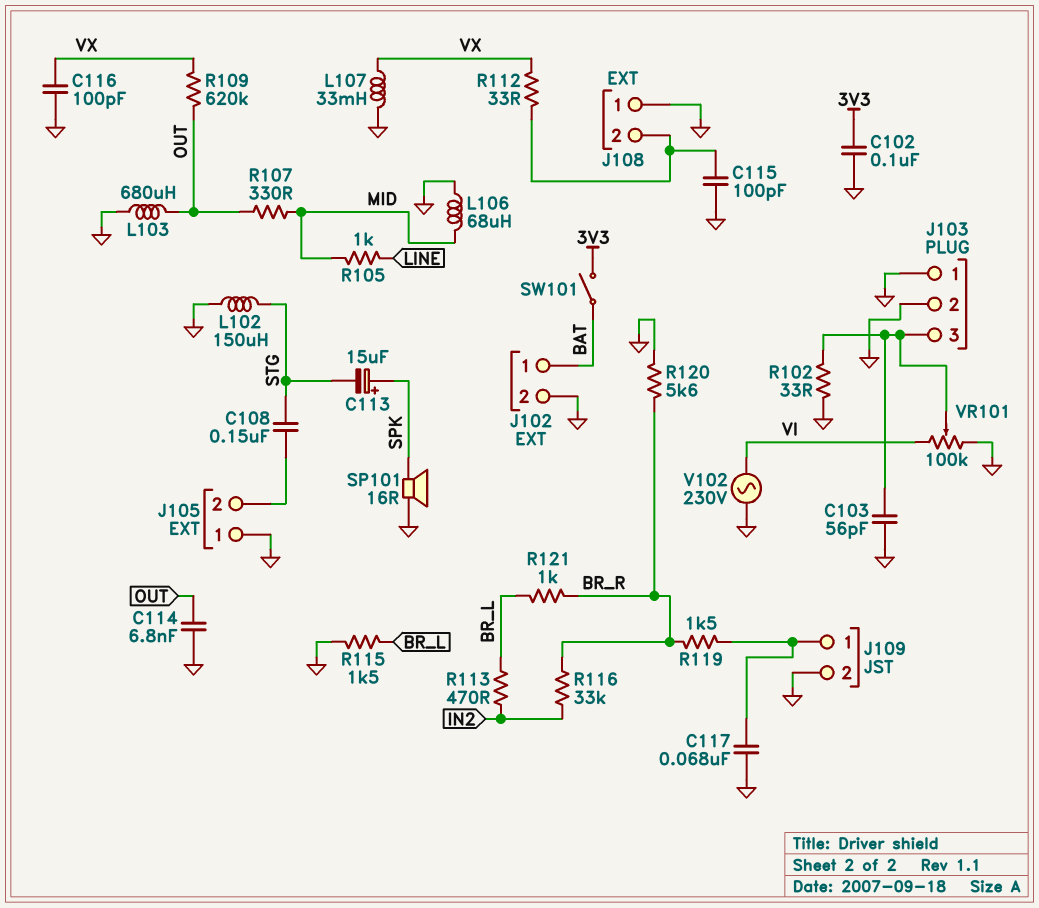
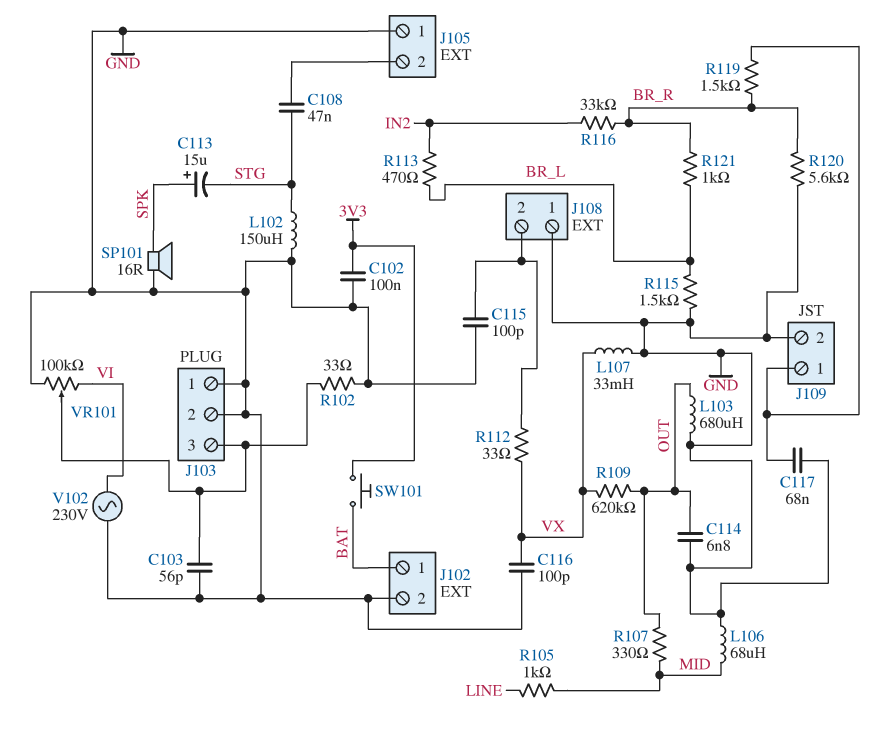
C108: 150nF (J105/2, STG) -> 47nF (J105/2, STG)
SW101: switch (3V3, BAT) -> button (3V3, BAT)

